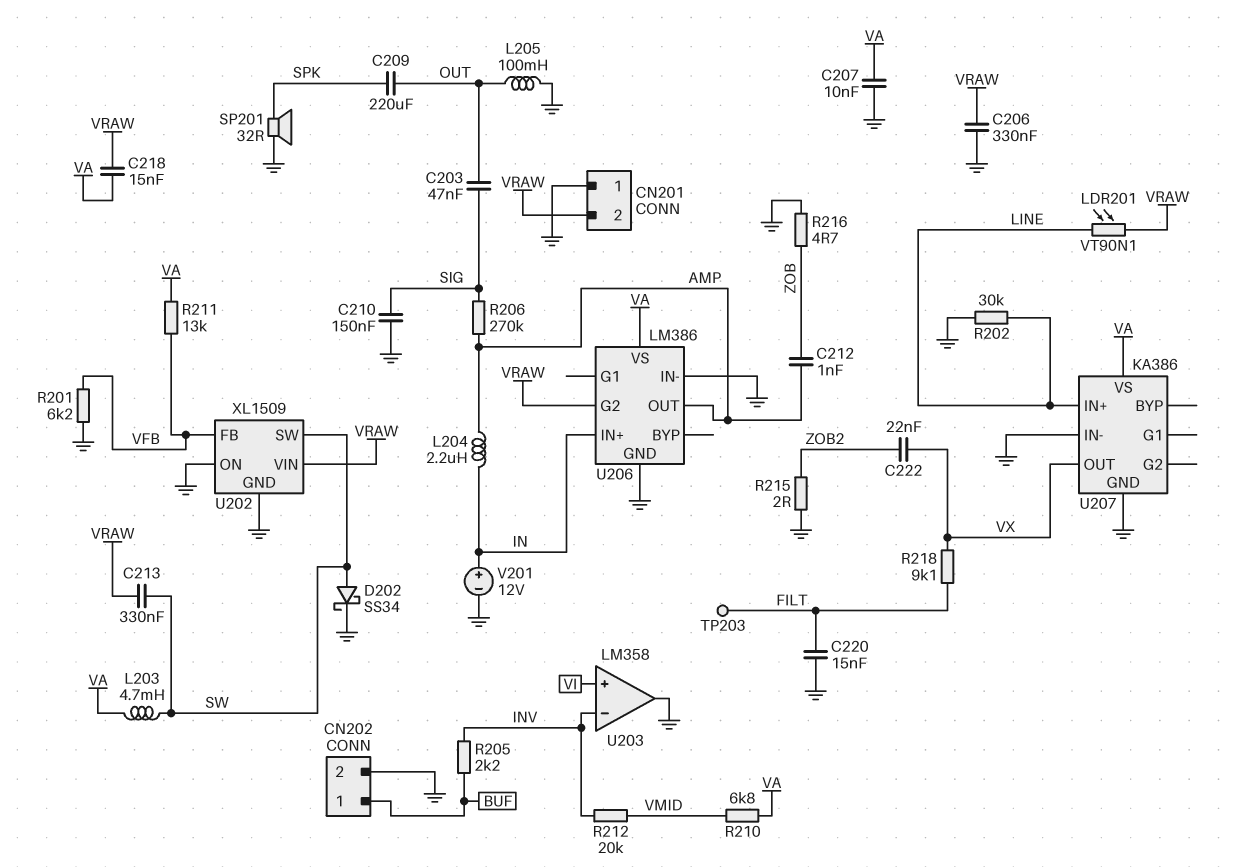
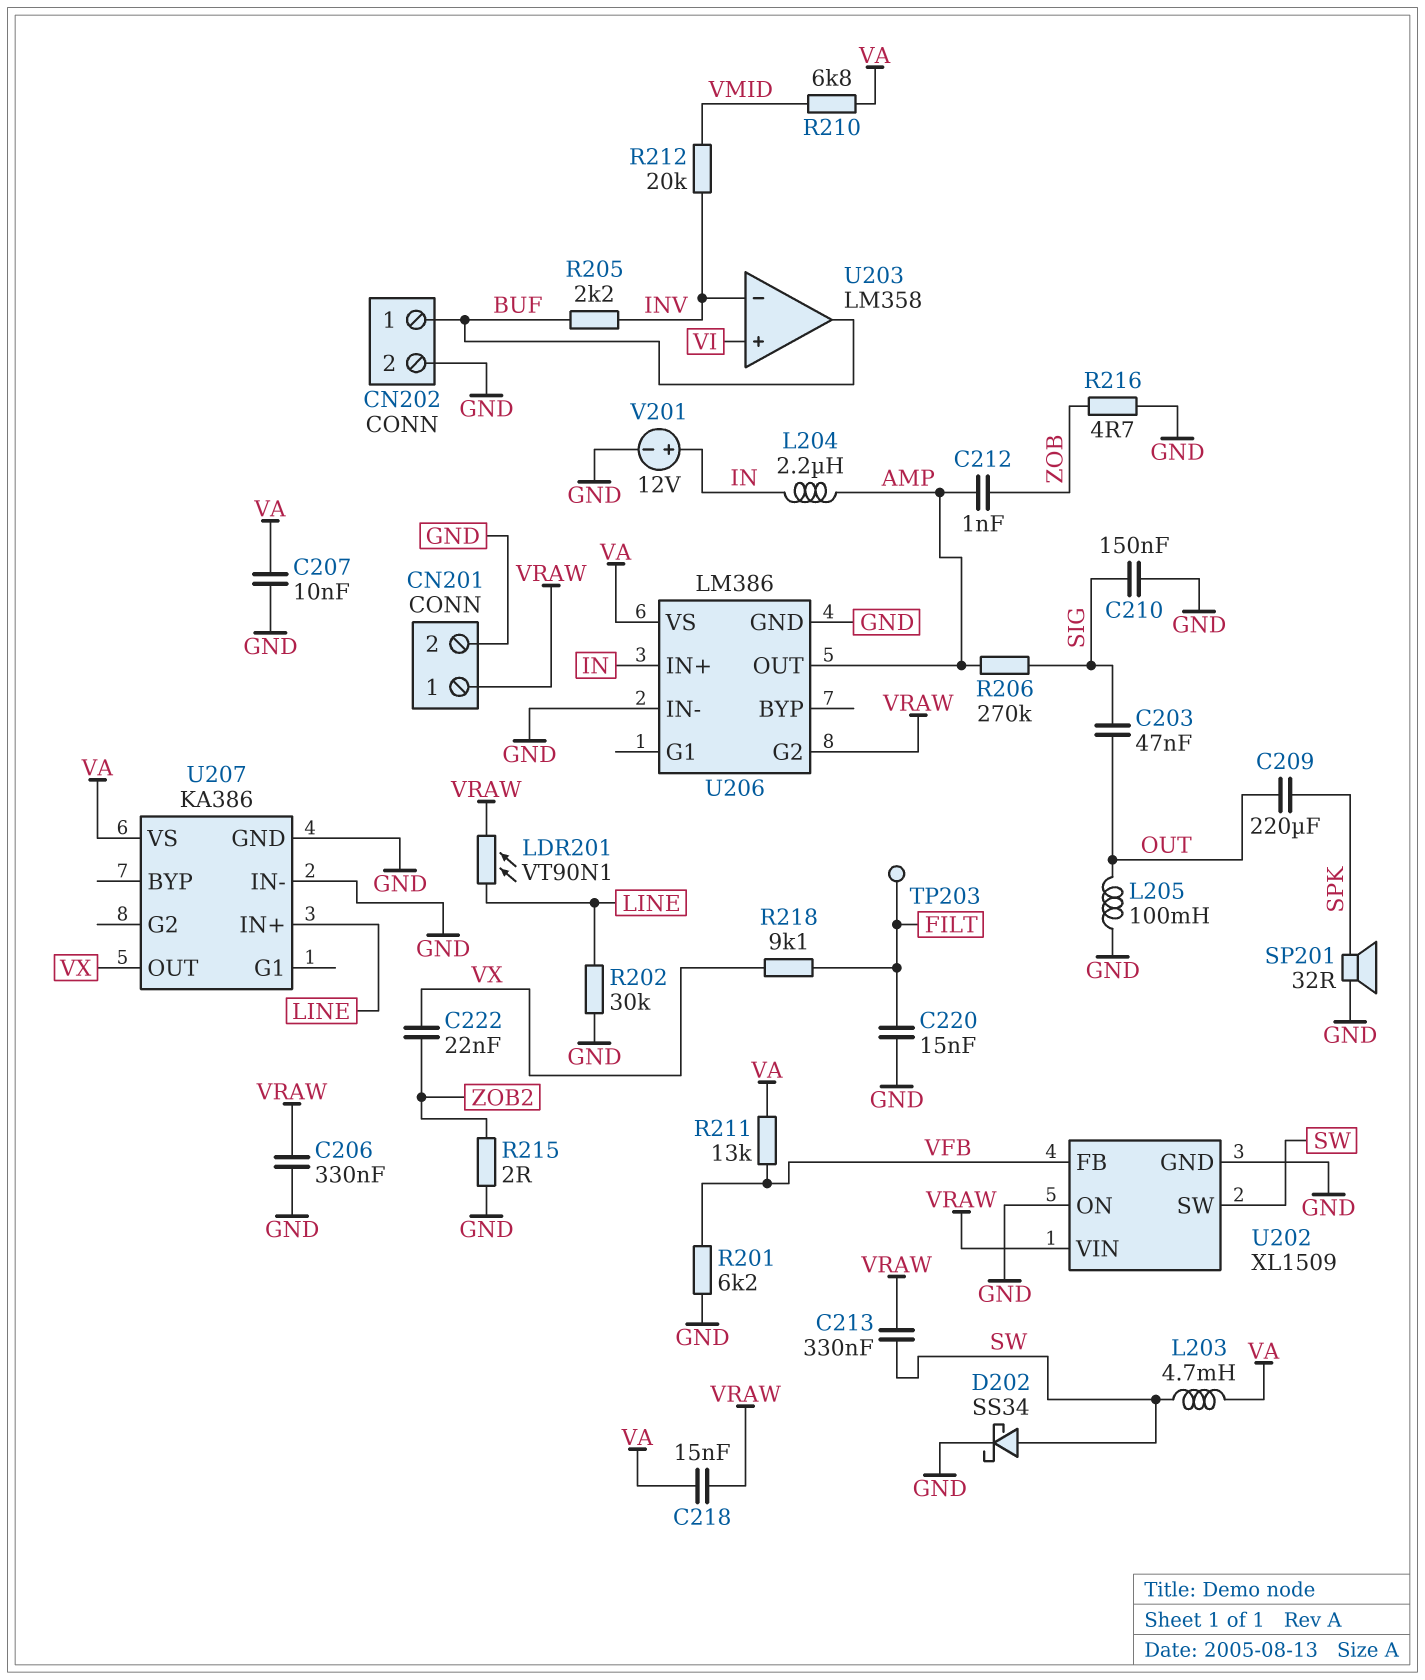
CN201 pin 1: GND -> VRAW
CN201 pin 2: VRAW -> GND
U203 pin out: GND -> BUF

